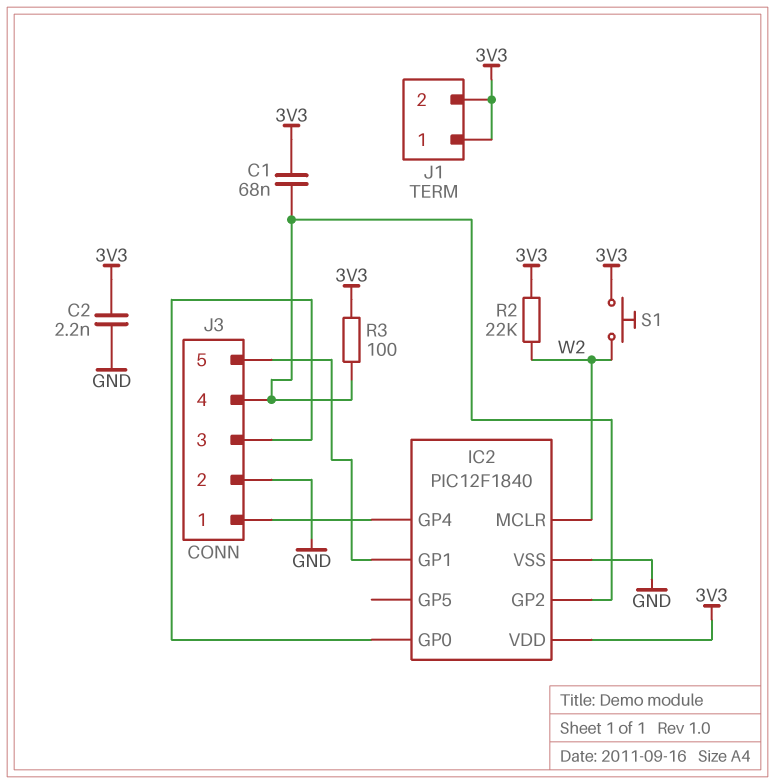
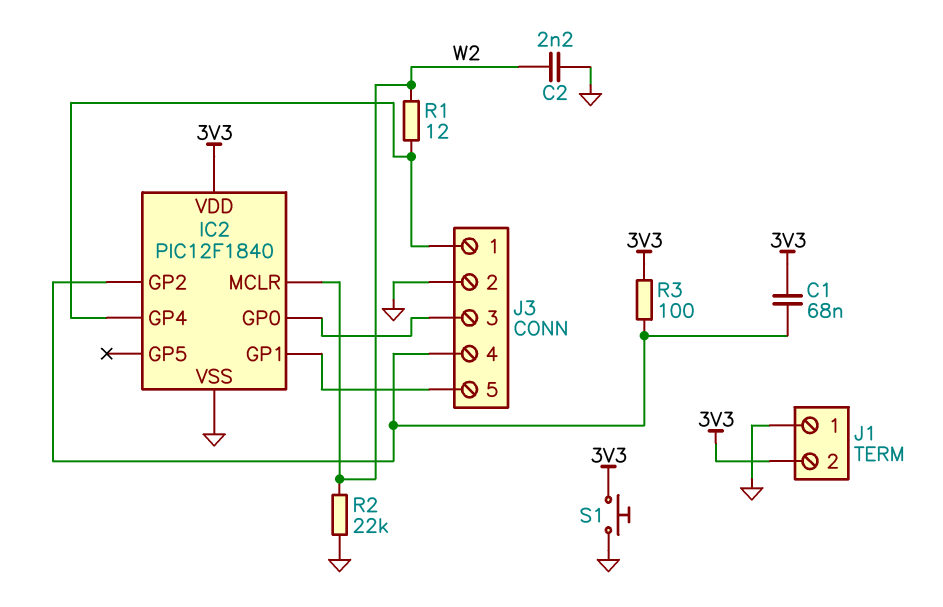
C2: 2.2nF (3V3, GND) -> 2.2nF (GND, W2)
J1 pin 1: 3V3 -> GND
R1: none -> 12 (IC2/GP4, W2)
R2: 22k (3V3, W2) -> 22k (GND, W2)
S1: button (3V3, W2) -> button (3V3, GND)

